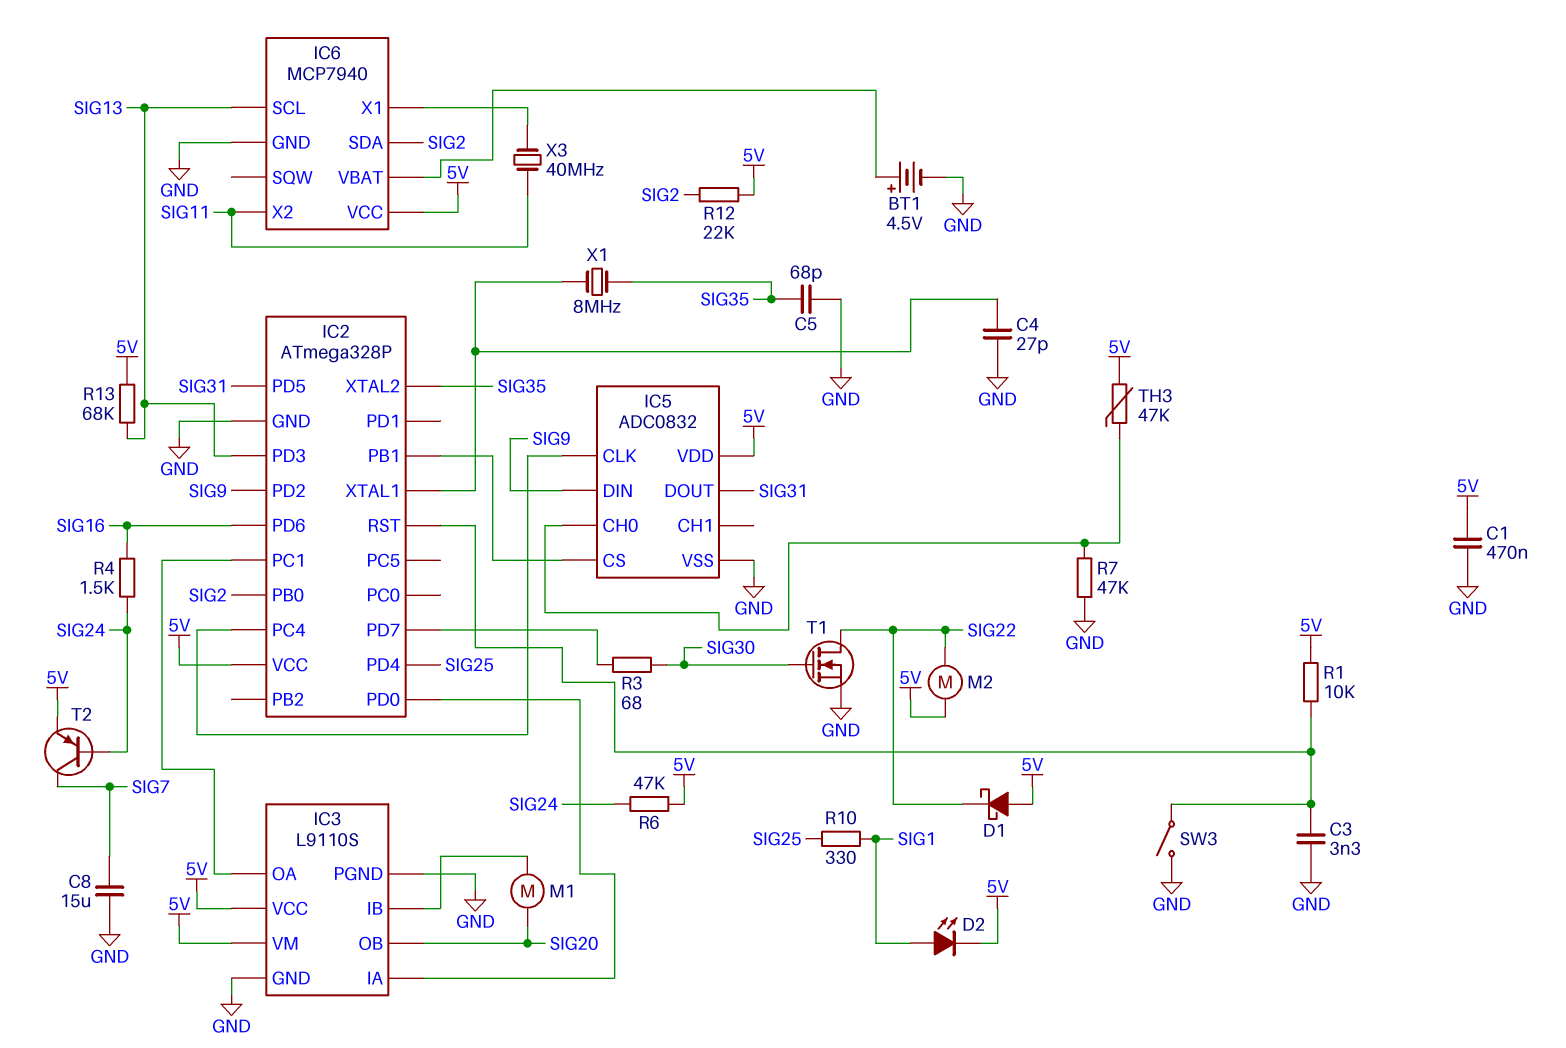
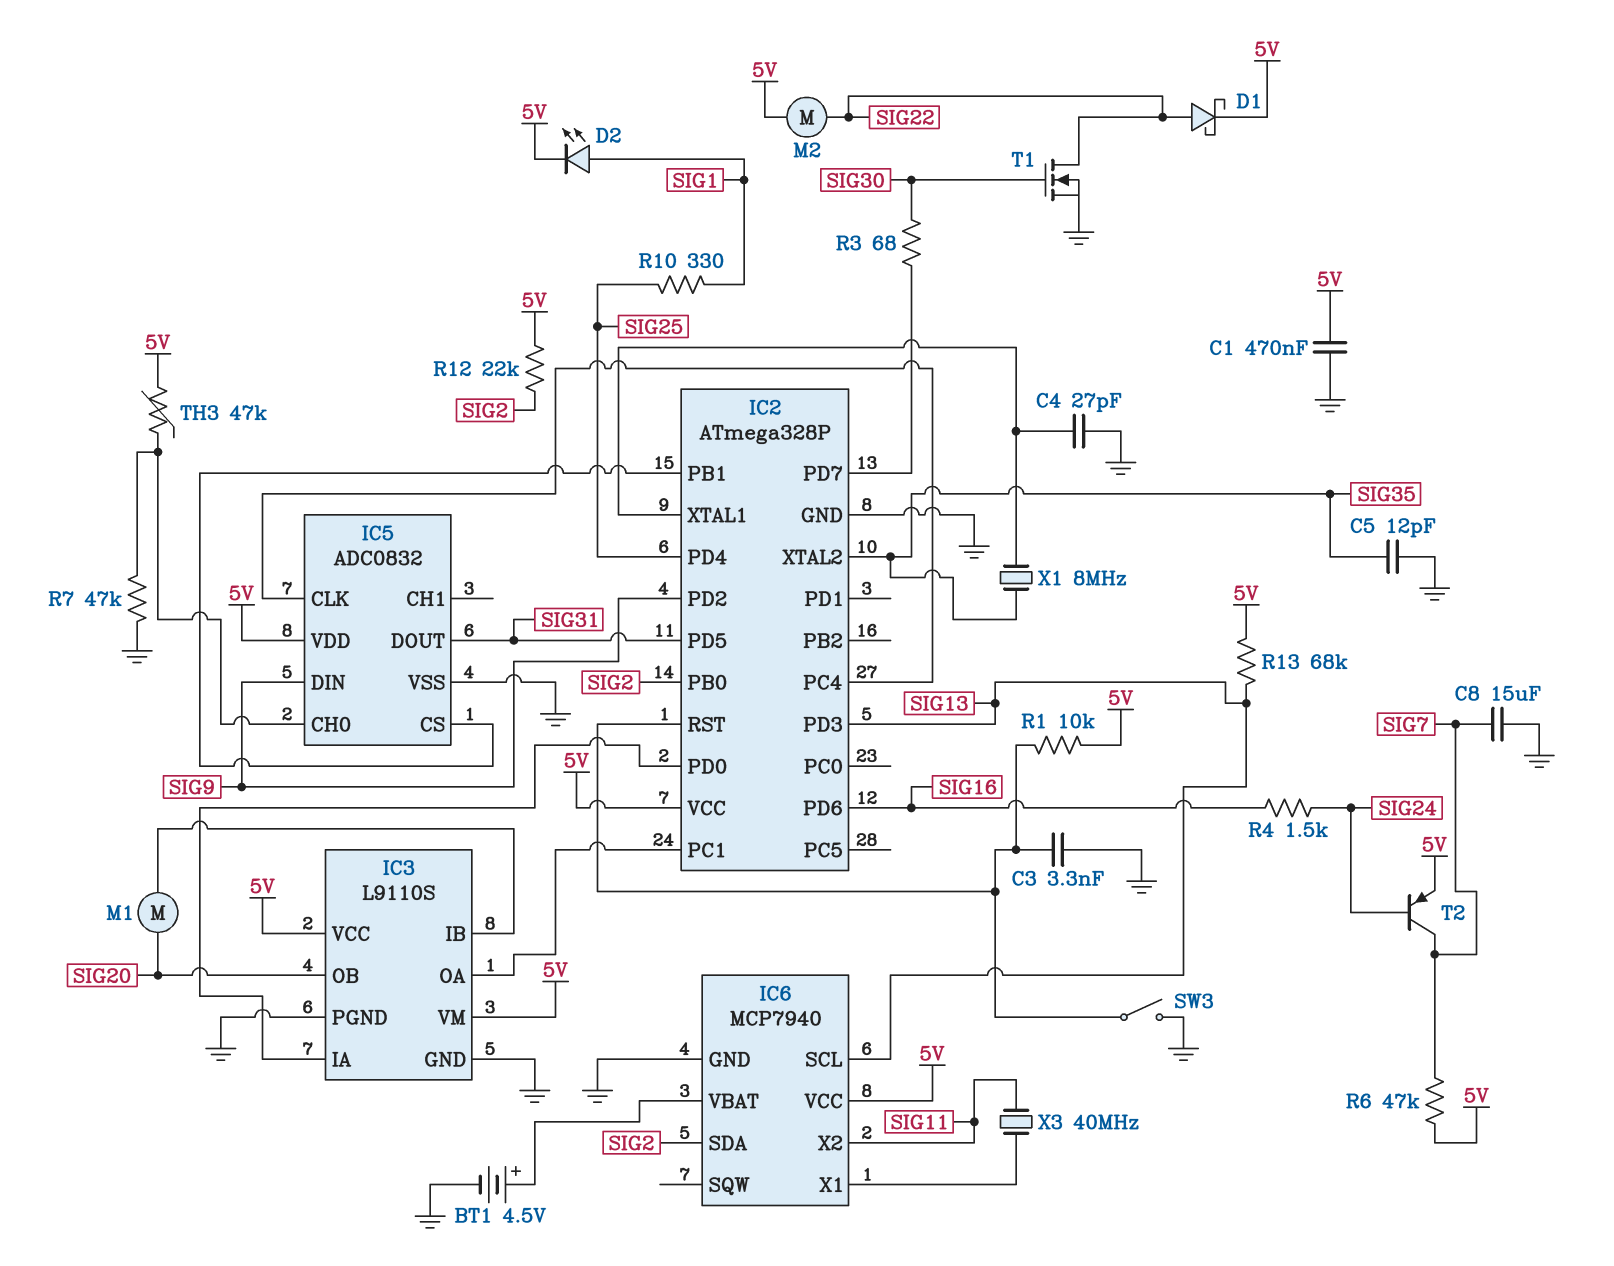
C5: 68pF (GND, SIG35) -> 12pF (GND, SIG35)
D1: schottky (A 5V, K SIG22) -> schottky (A SIG22, K 5V)
R6: 47k (5V, SIG24) -> 47k (5V, SIG7)

